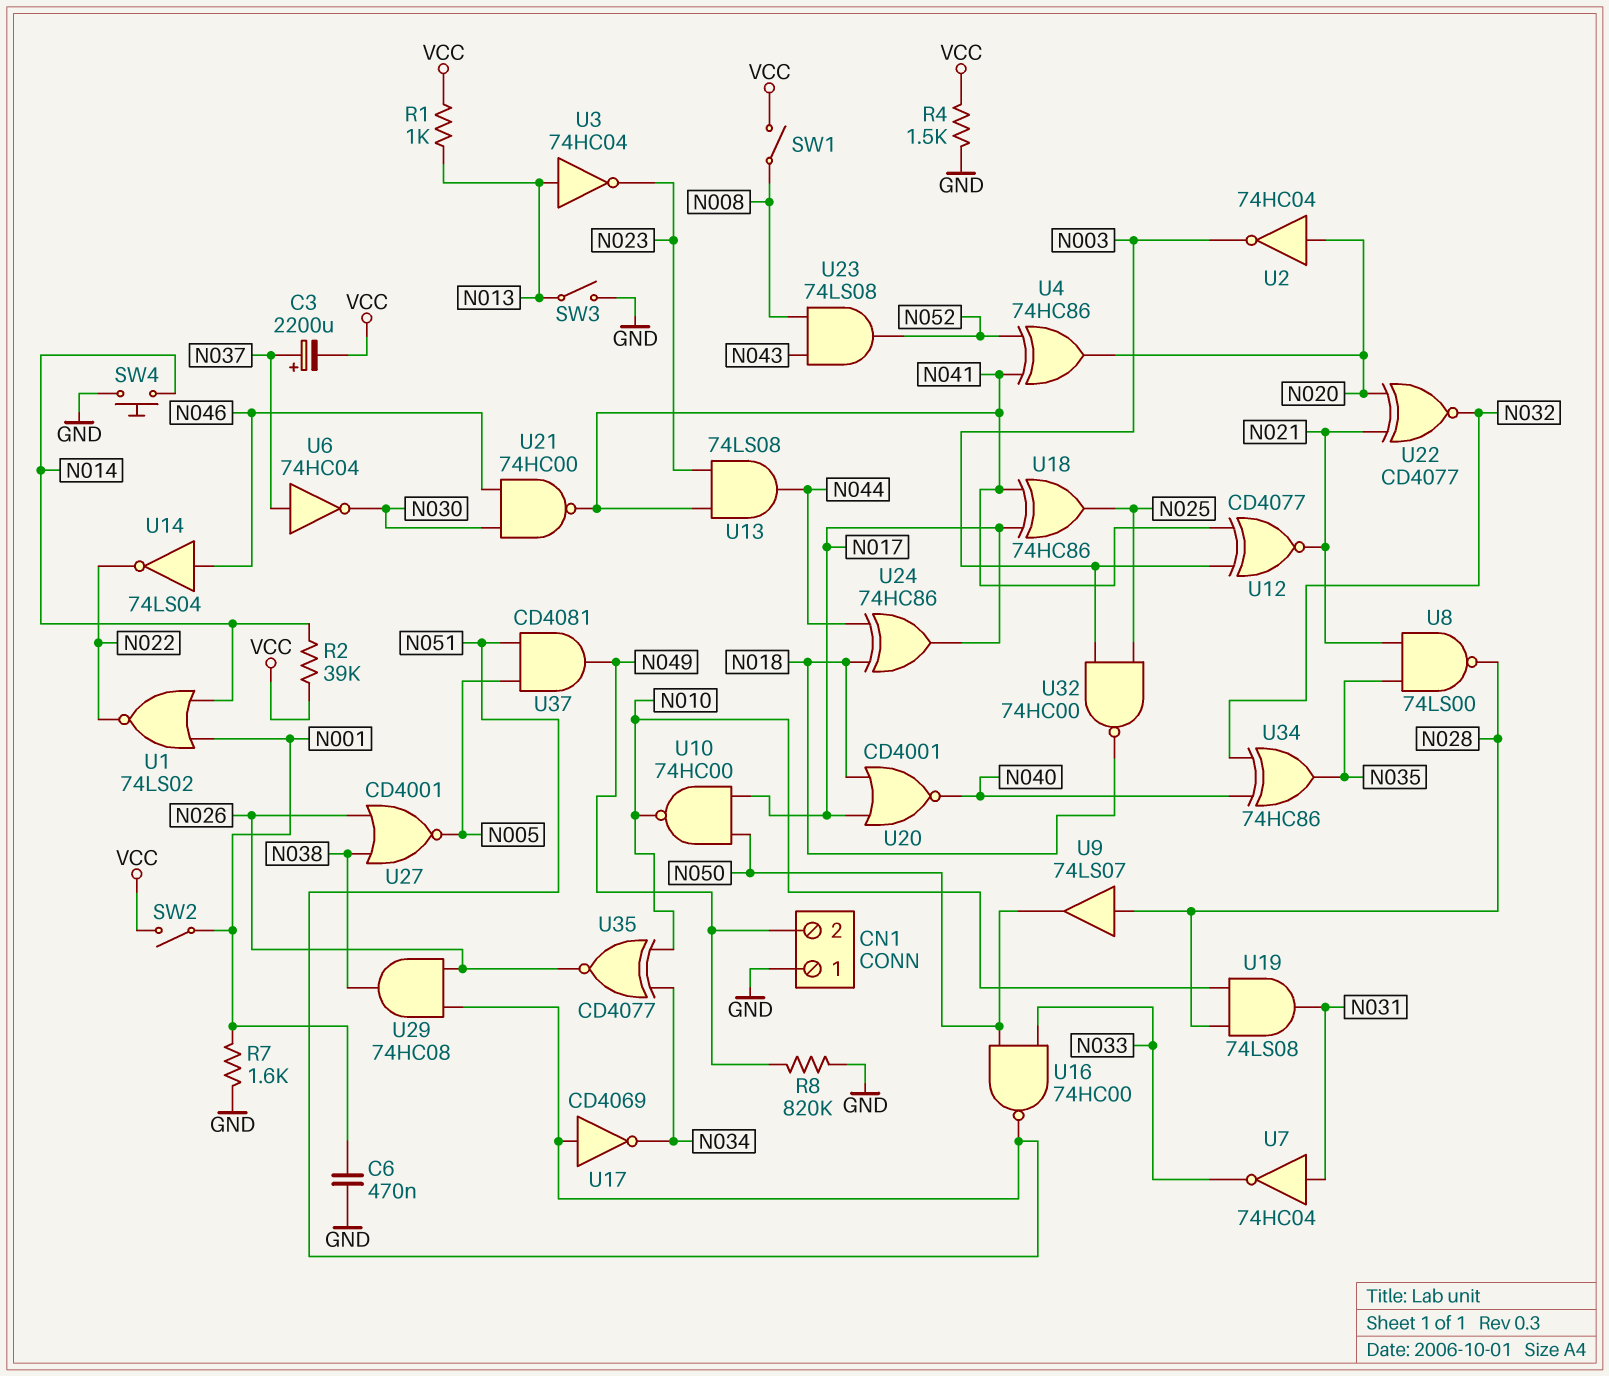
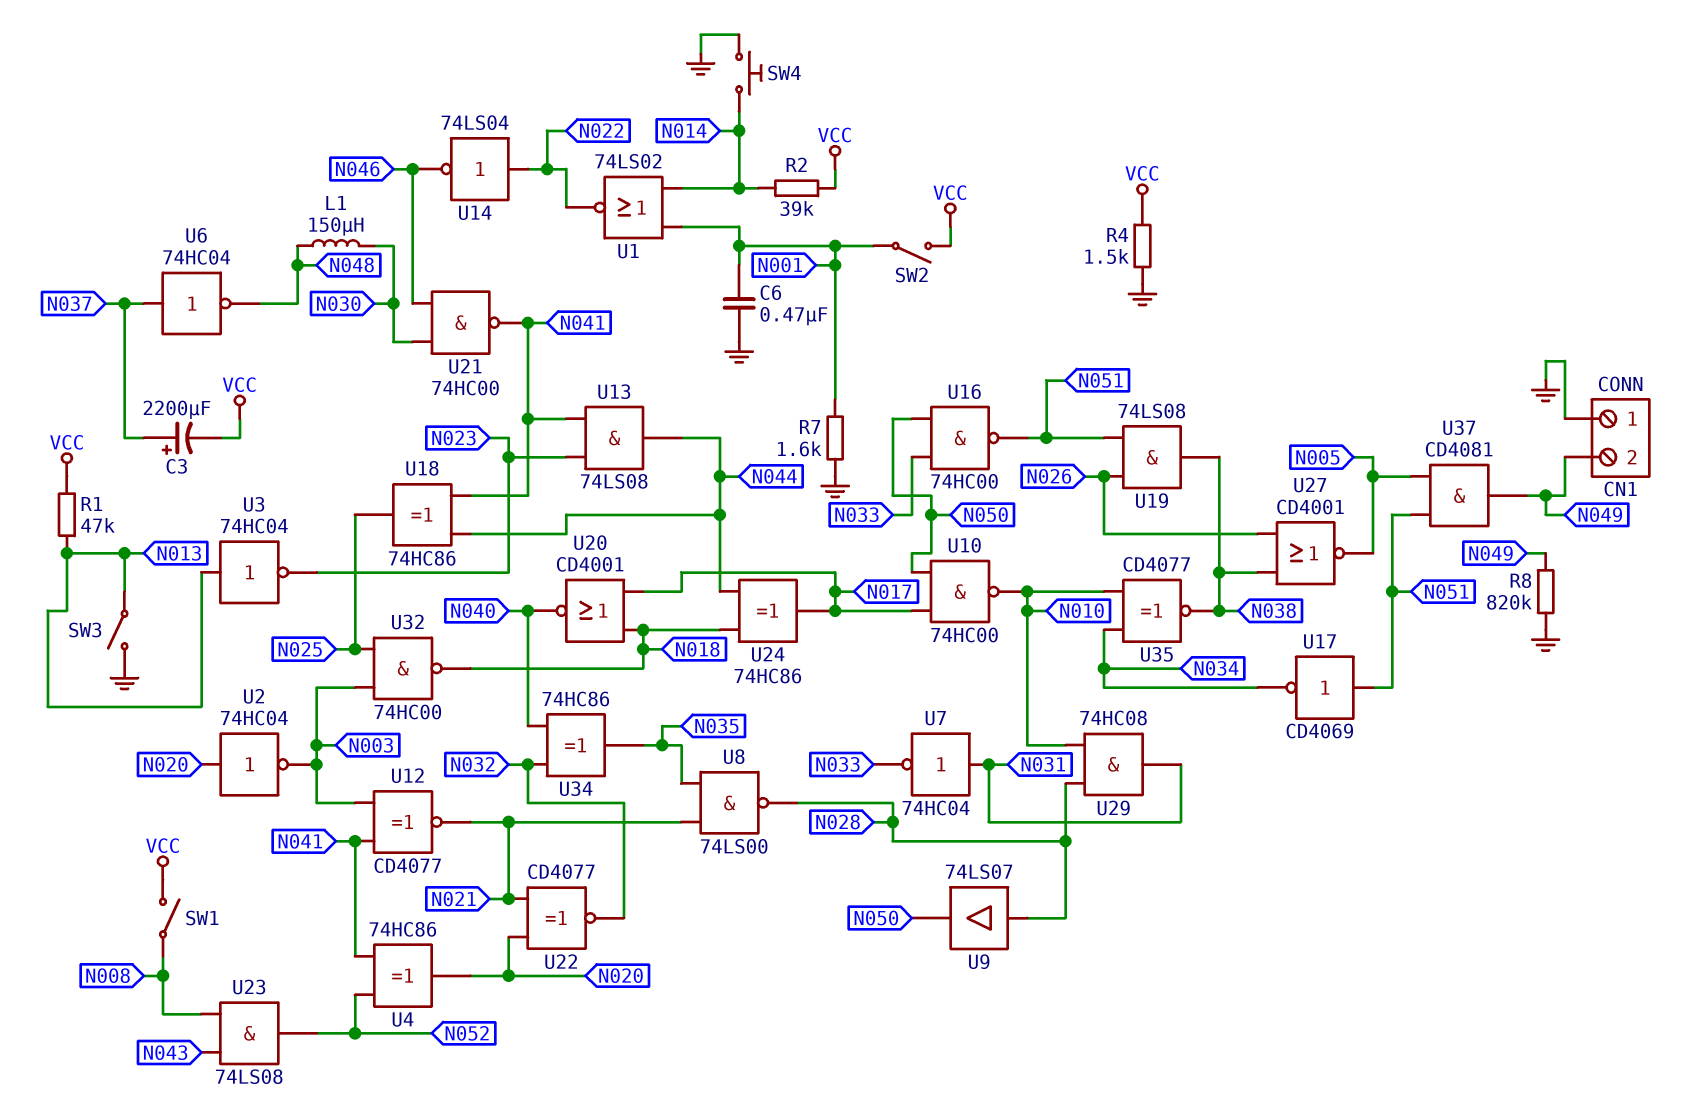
L1: none -> 150uH (N030, N048)
R1: 1k (N013, VCC) -> 47k (N013, VCC)
U6: NOT 74HC04 (in N037, out N030) -> NOT 74HC04 (in N037, out N048)
U14: NOT 74LS04 (in N046, out N022) -> NOT 74LS04 (in N022, out N046)
U18: XOR 74HC86 (in N017, in N041, out N025) -> XOR 74HC86 (in N041, in N044, out N025)
U19: AND 74LS08 (in N010, in N028, out N031) -> AND 74LS08 (in N026, in N051, out N038)
U29: AND 74HC08 (in N026, in N051, out N038) -> AND 74HC08 (in N010, in N028, out N031)
U35: XNOR CD4077 (in N010, in N034, out N026) -> XNOR CD4077 (in N010, in N034, out N038)

